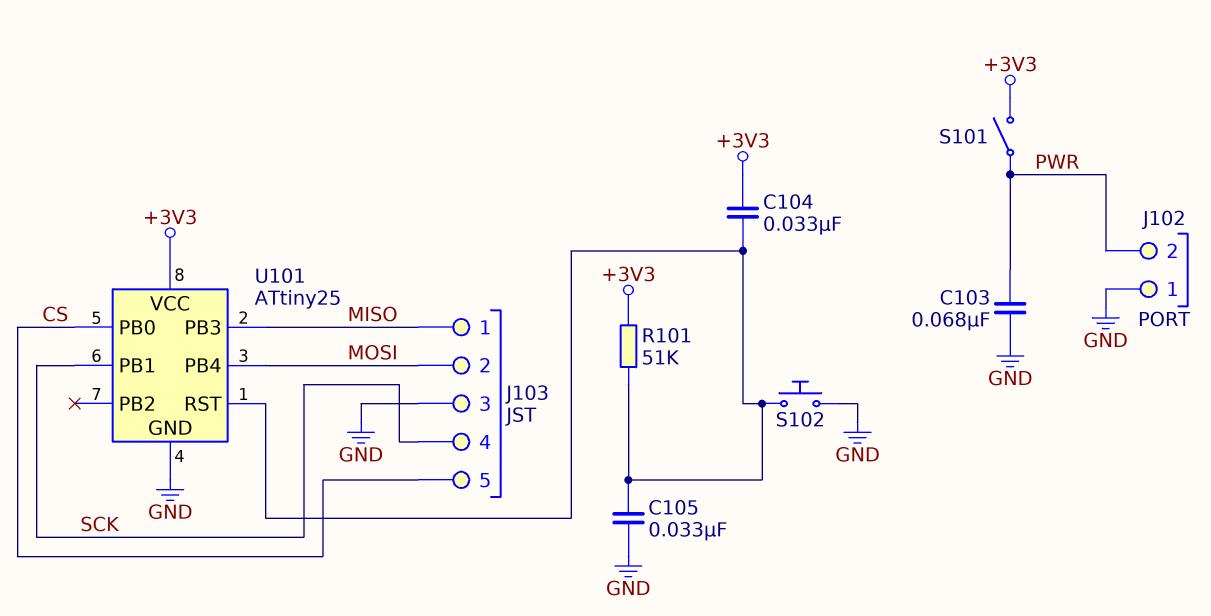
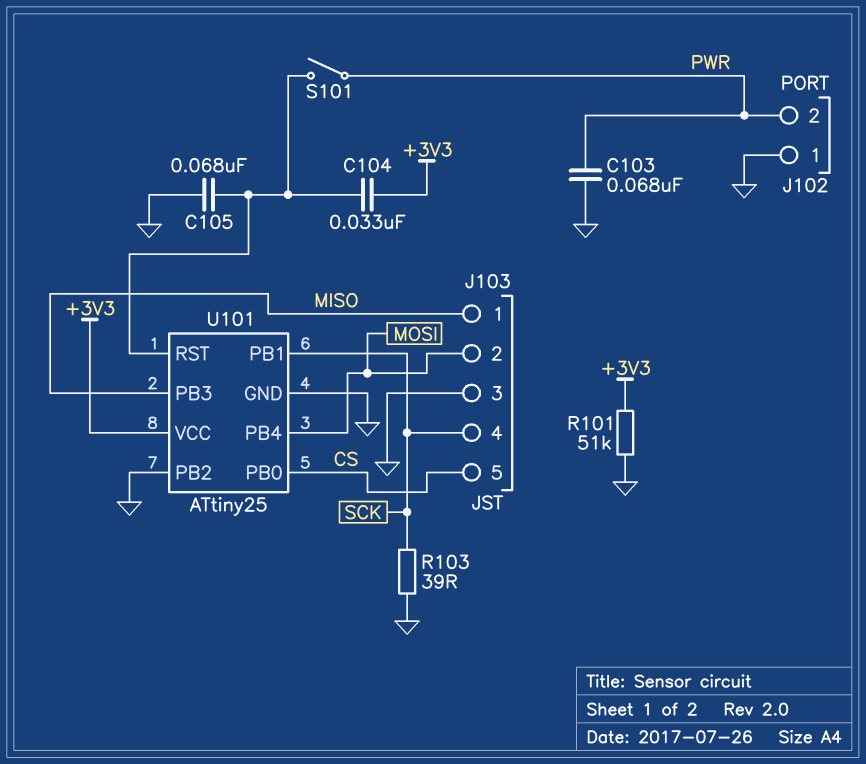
C105: 33nF (GND, U101/RST) -> 68nF (GND, U101/RST)
R101: 51k (+3V3, U101/RST) -> 51k (+3V3, GND)
R103: none -> 39 (GND, SCK)
S101: switch (+3V3, PWR) -> switch (PWR, U101/RST)
S102: button (GND, U101/RST) -> none
U101 pin PB2: none -> GND

